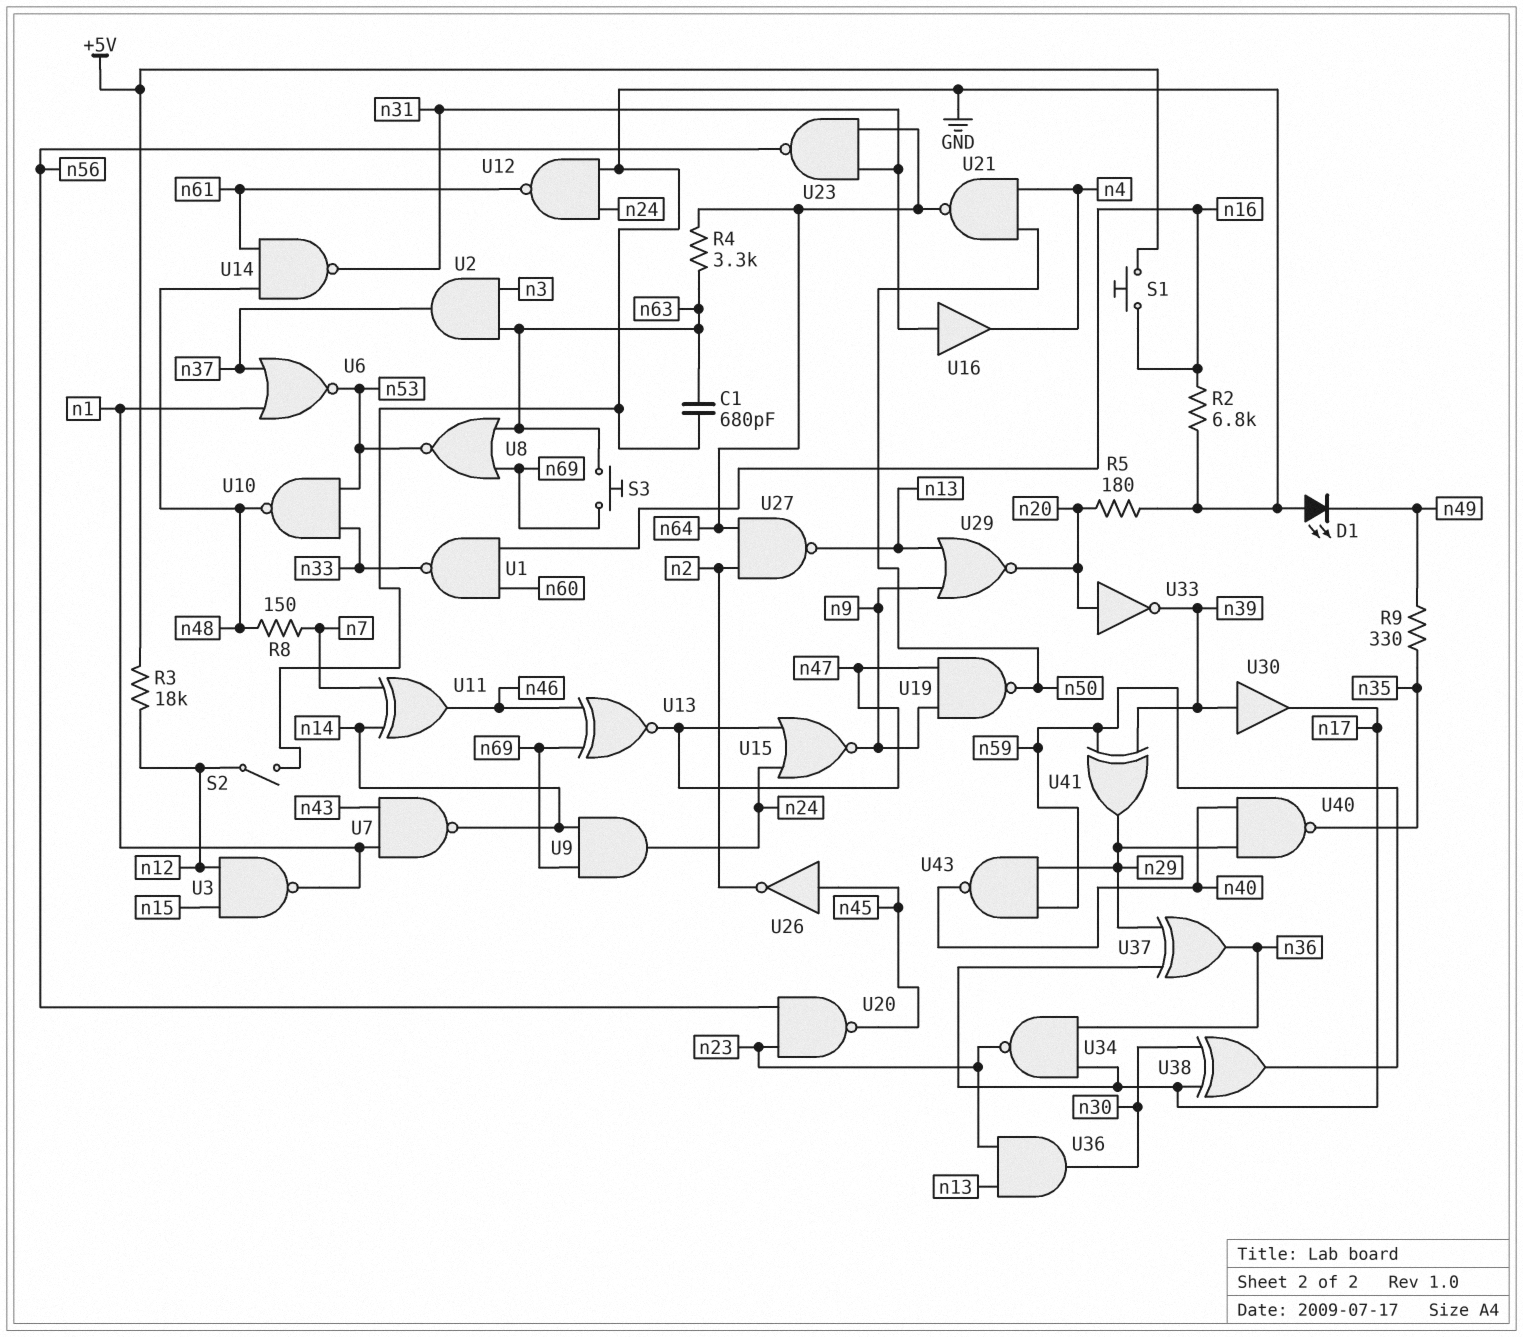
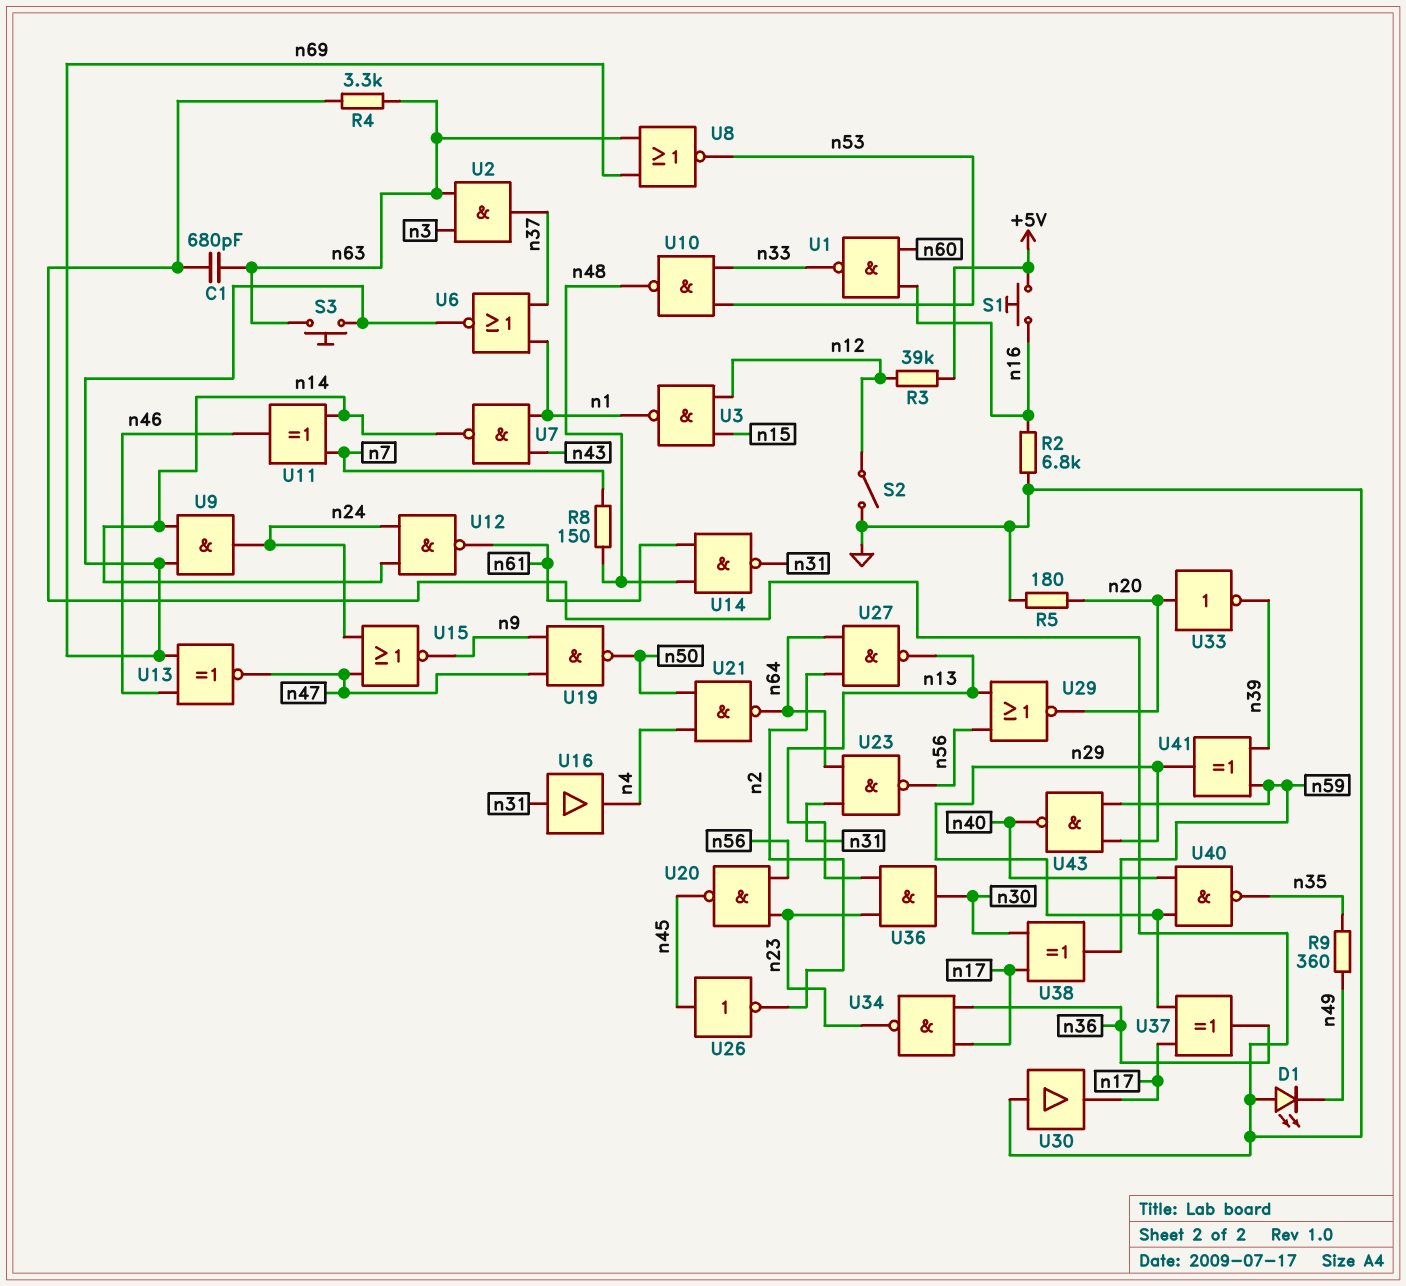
R3: 18k (+5V, n12) -> 39k (+5V, n12)
R4: 3.3k (n63, n64) -> 3.3k (GND, n63)
R9: 330 (n35, n49) -> 360 (n35, n49)
U6: NOR (in n1, in n37, out n53) -> NOR (in n1, in n37, out n69)
U12: NAND (in GND, in n24, out n61) -> NAND (in n14, in n24, out n61)
U29: NOR (in n9, in n13, out n20) -> NOR (in n13, in n56, out n20)
U30: buffer (in n39, out n17) -> buffer (in GND, out n17)

